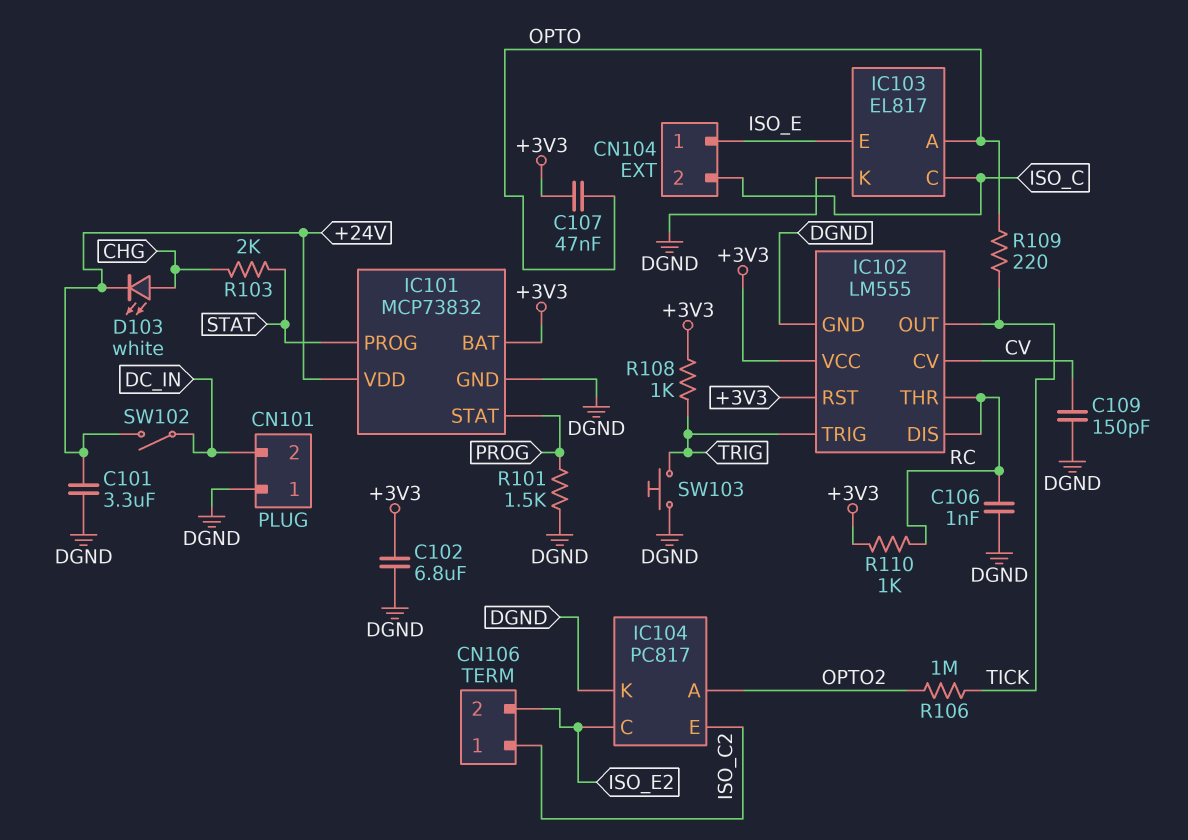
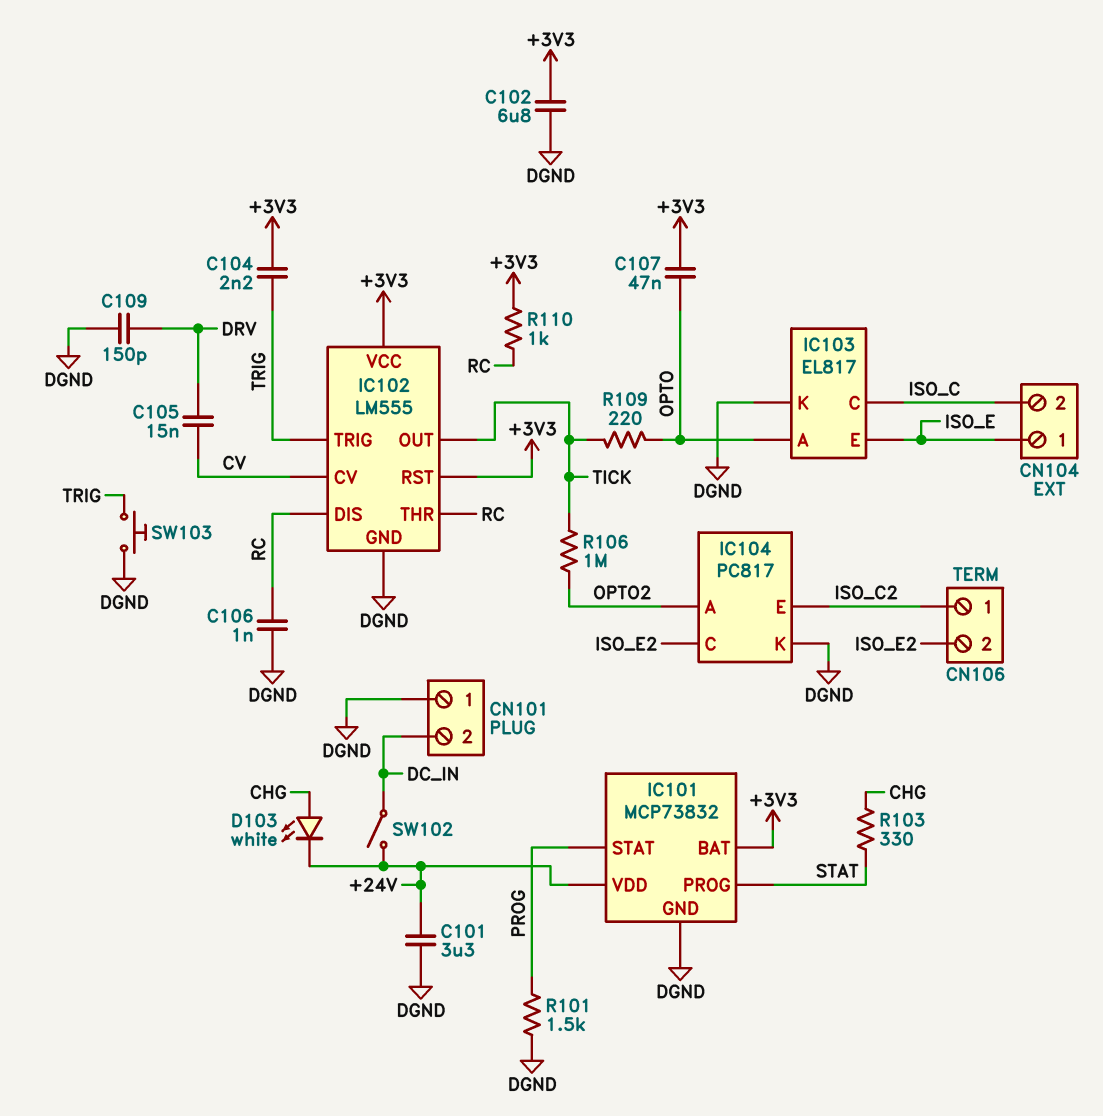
C104: none -> 2.2nF (+3V3, TRIG)
C105: none -> 15nF (CV, DRV)
C109: 150pF (CV, DGND) -> 150pF (DGND, DRV)
R103: 2k (CHG, STAT) -> 330 (CHG, STAT)
R108: 1k (+3V3, TRIG) -> none

